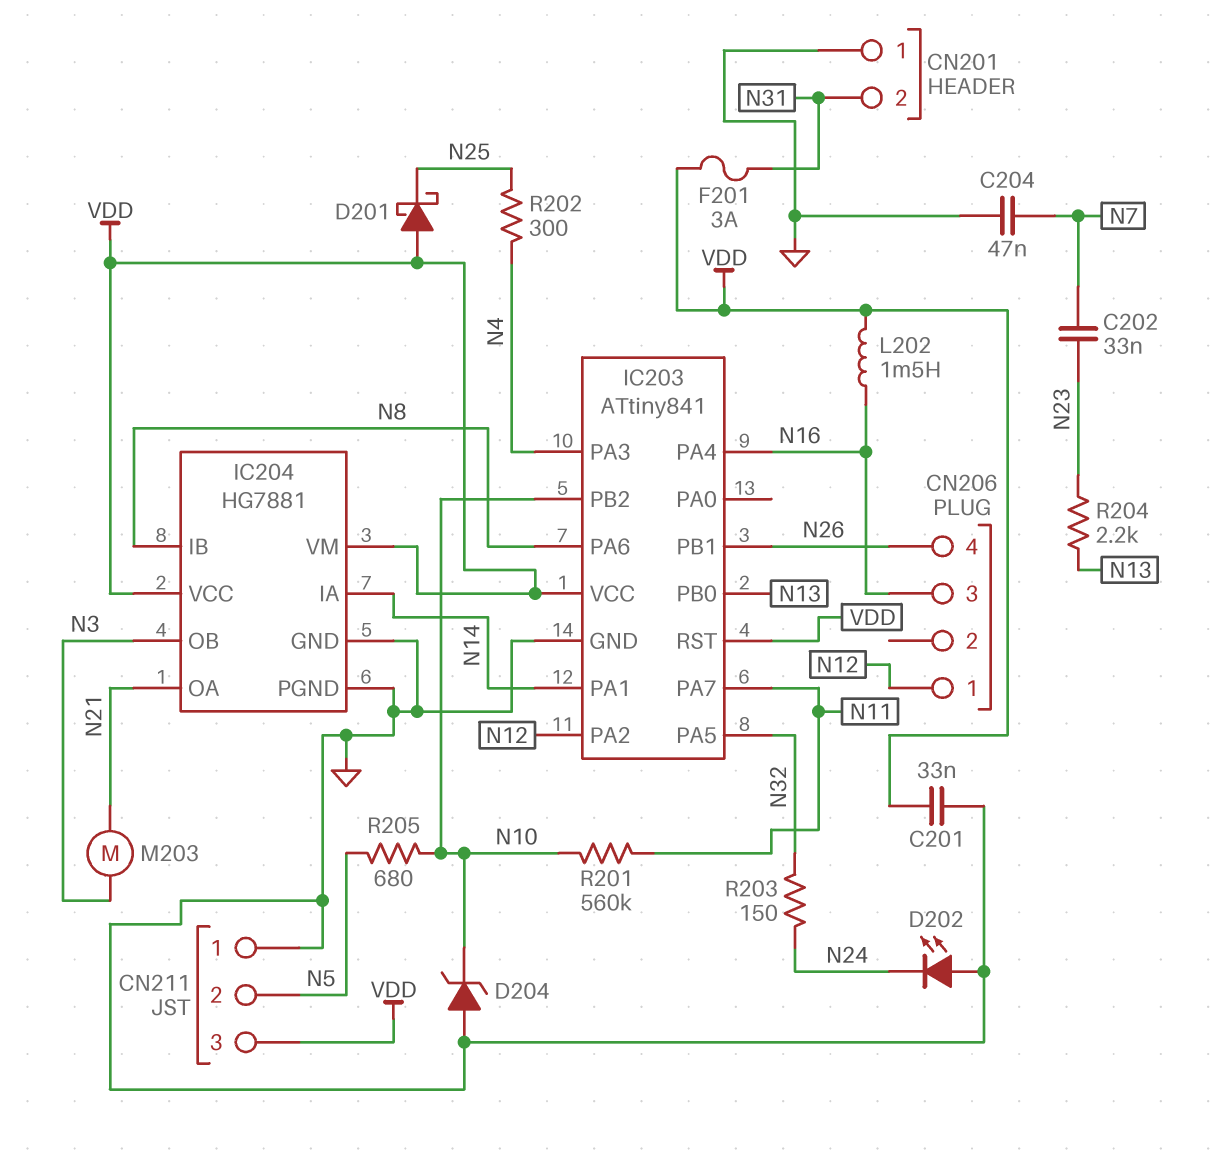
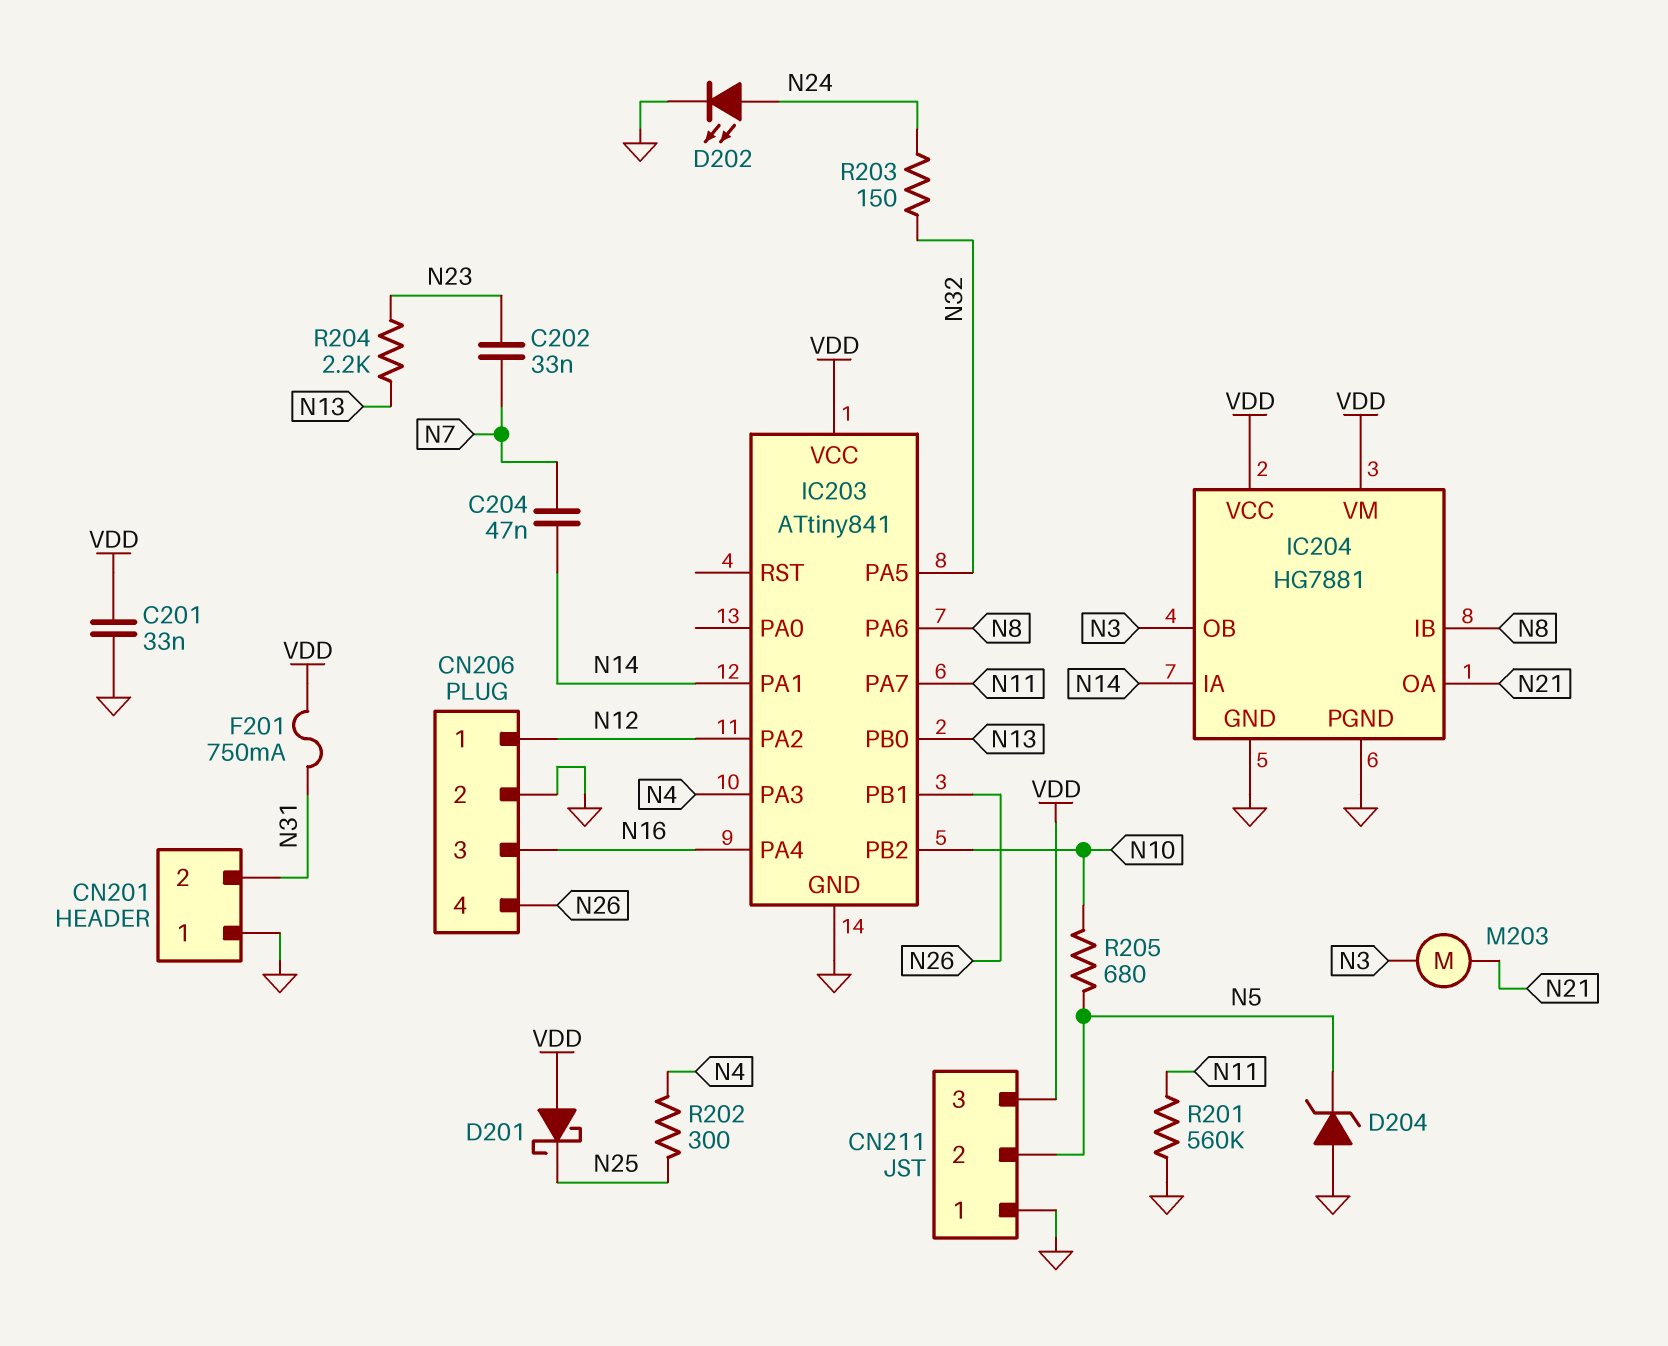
C204: 47nF (GND, N7) -> 47nF (N7, N14)
CN206 pin 2: none -> GND
D202: LED (A GND, K N24) -> LED (A N24, K GND)
D204: zener (A GND, K N10) -> zener (A GND, K N5)
F201: 3A (N31, VDD) -> 750mA (N31, VDD)
IC203 pin RST: VDD -> none
L202: 1.5mH (N16, VDD) -> none
R201: 560k (N10, N11) -> 560k (GND, N11)

